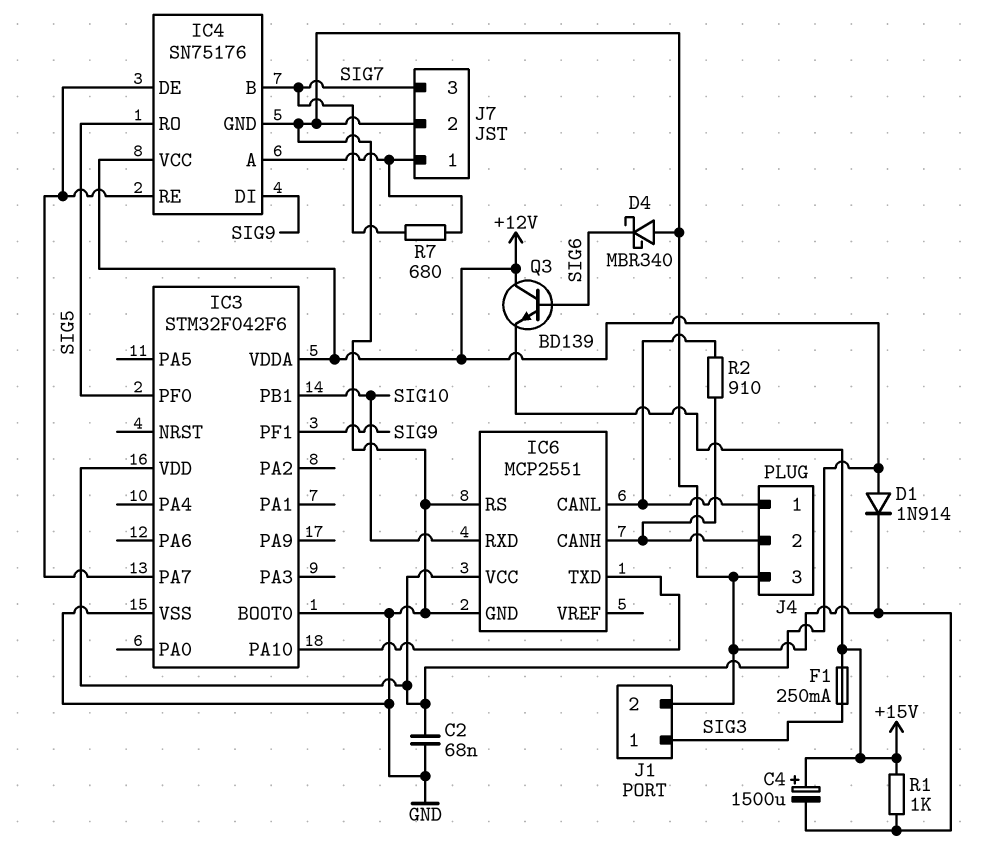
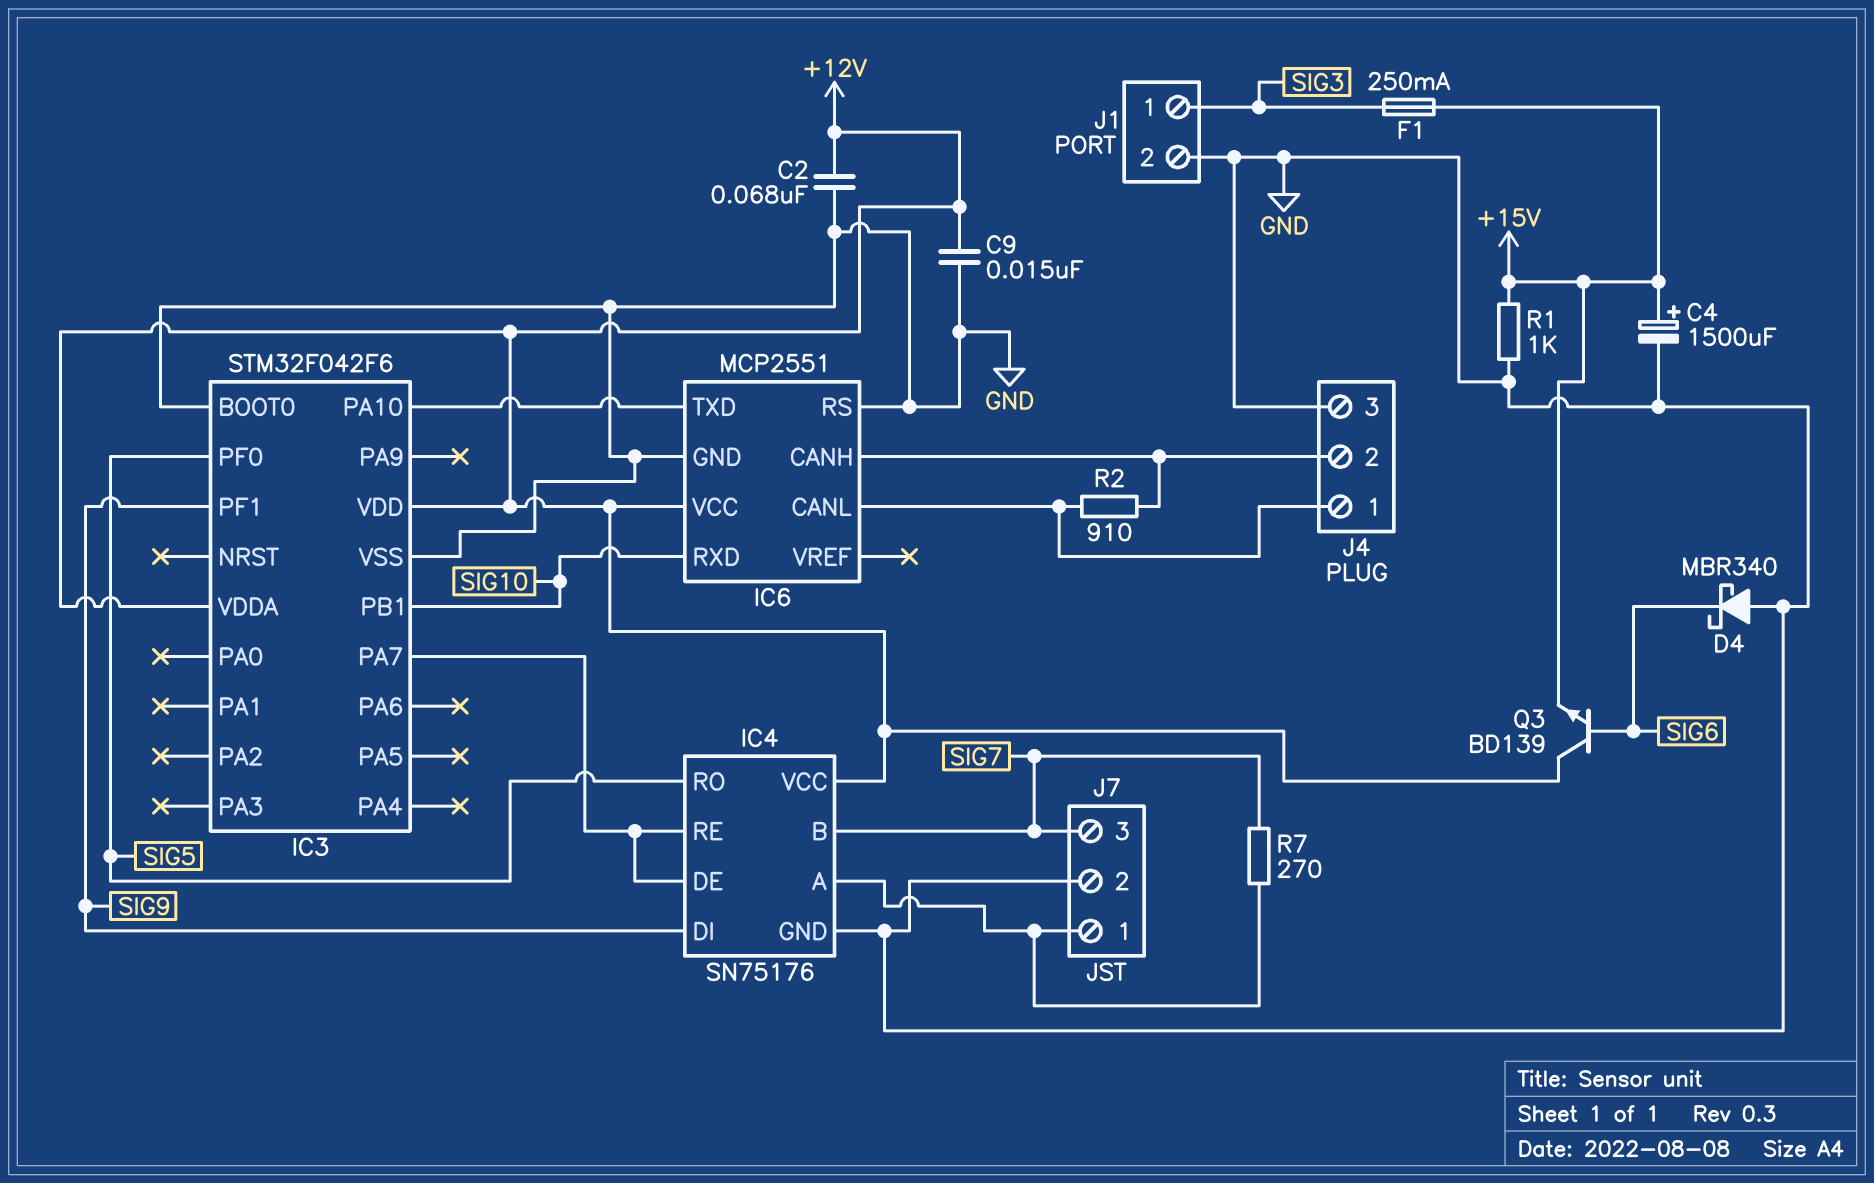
C9: none -> 15nF (+12V, GND)
D1: diode 1N914 (A +12V, K GND) -> none
R7: 680 (IC4/A, SIG7) -> 270 (IC4/A, SIG7)

